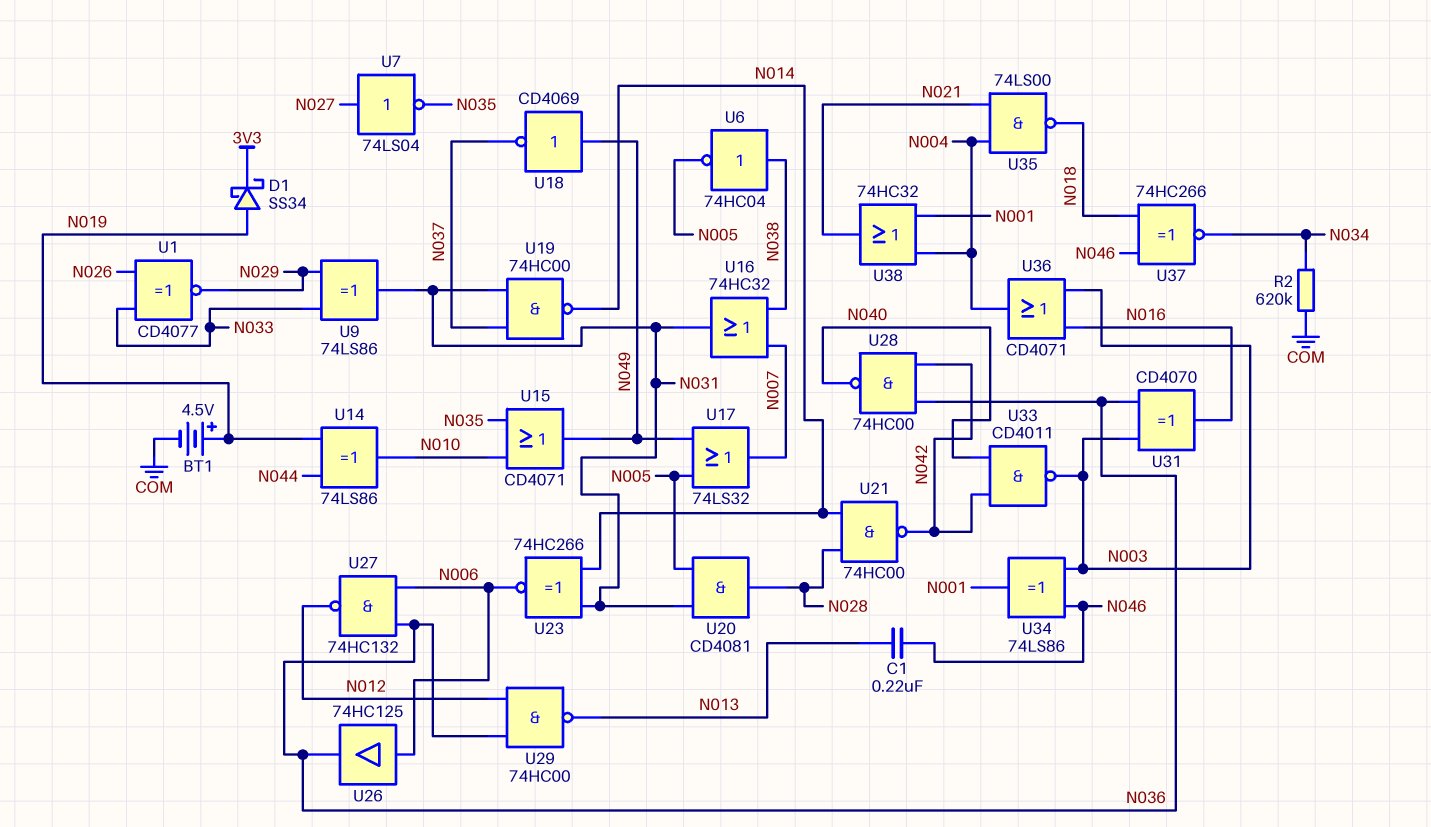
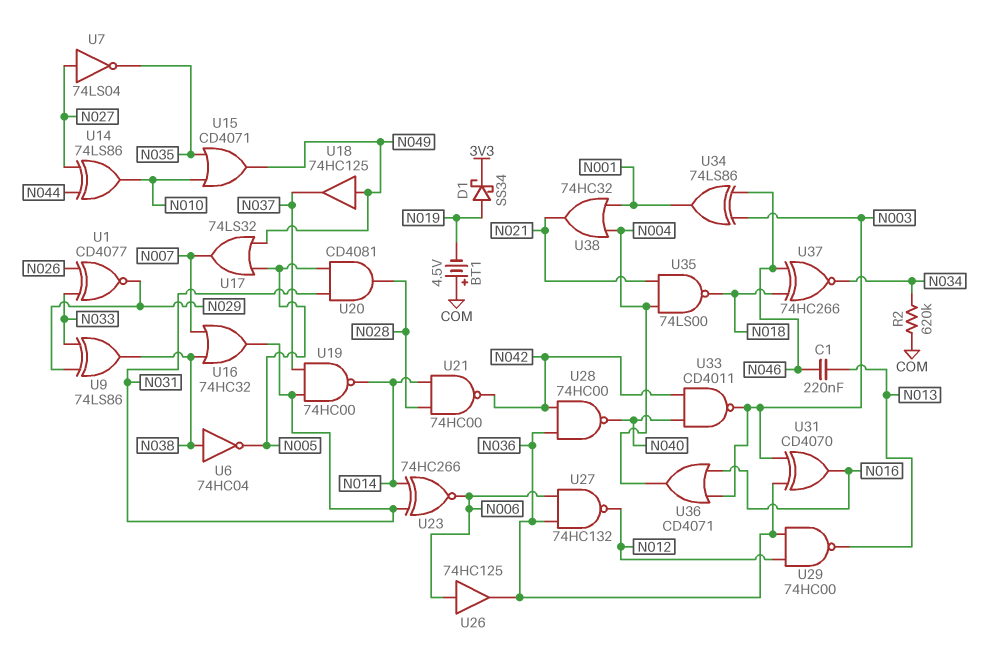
BT1: 4.5V (plus N019, minus COM) -> 4.5V (plus COM, minus N019)
U9: XOR 74LS86 (in N029, in N033, out N031) -> XOR 74LS86 (in N029, in N033, out N038)
U14: XOR 74LS86 (in N019, in N044, out N010) -> XOR 74LS86 (in N027, in N044, out N010)
U18: NOT CD4069 (in N049, out N037) -> buffer 74HC125 (in N049, out N037)

